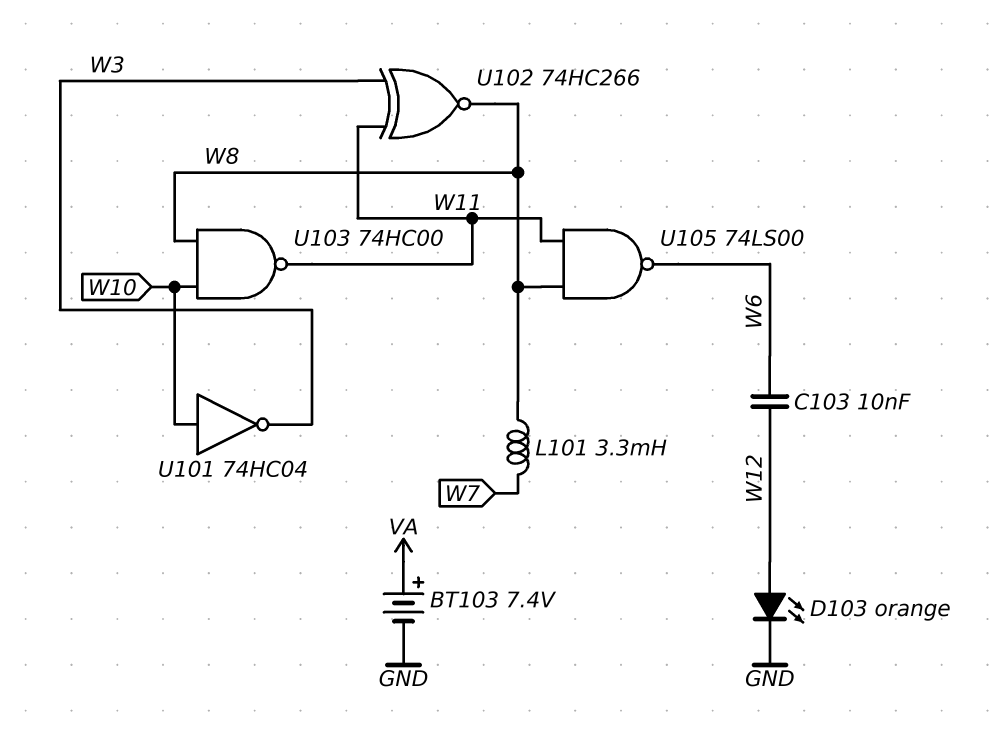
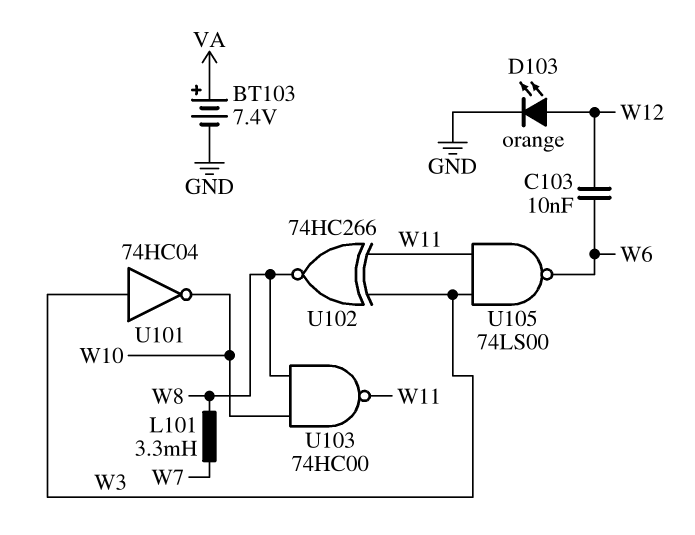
U101: NOT 74HC04 (in W10, out W3) -> NOT 74HC04 (in W3, out W10)
U105: NAND 74LS00 (in W8, in W11, out W6) -> NAND 74LS00 (in W3, in W11, out W6)

